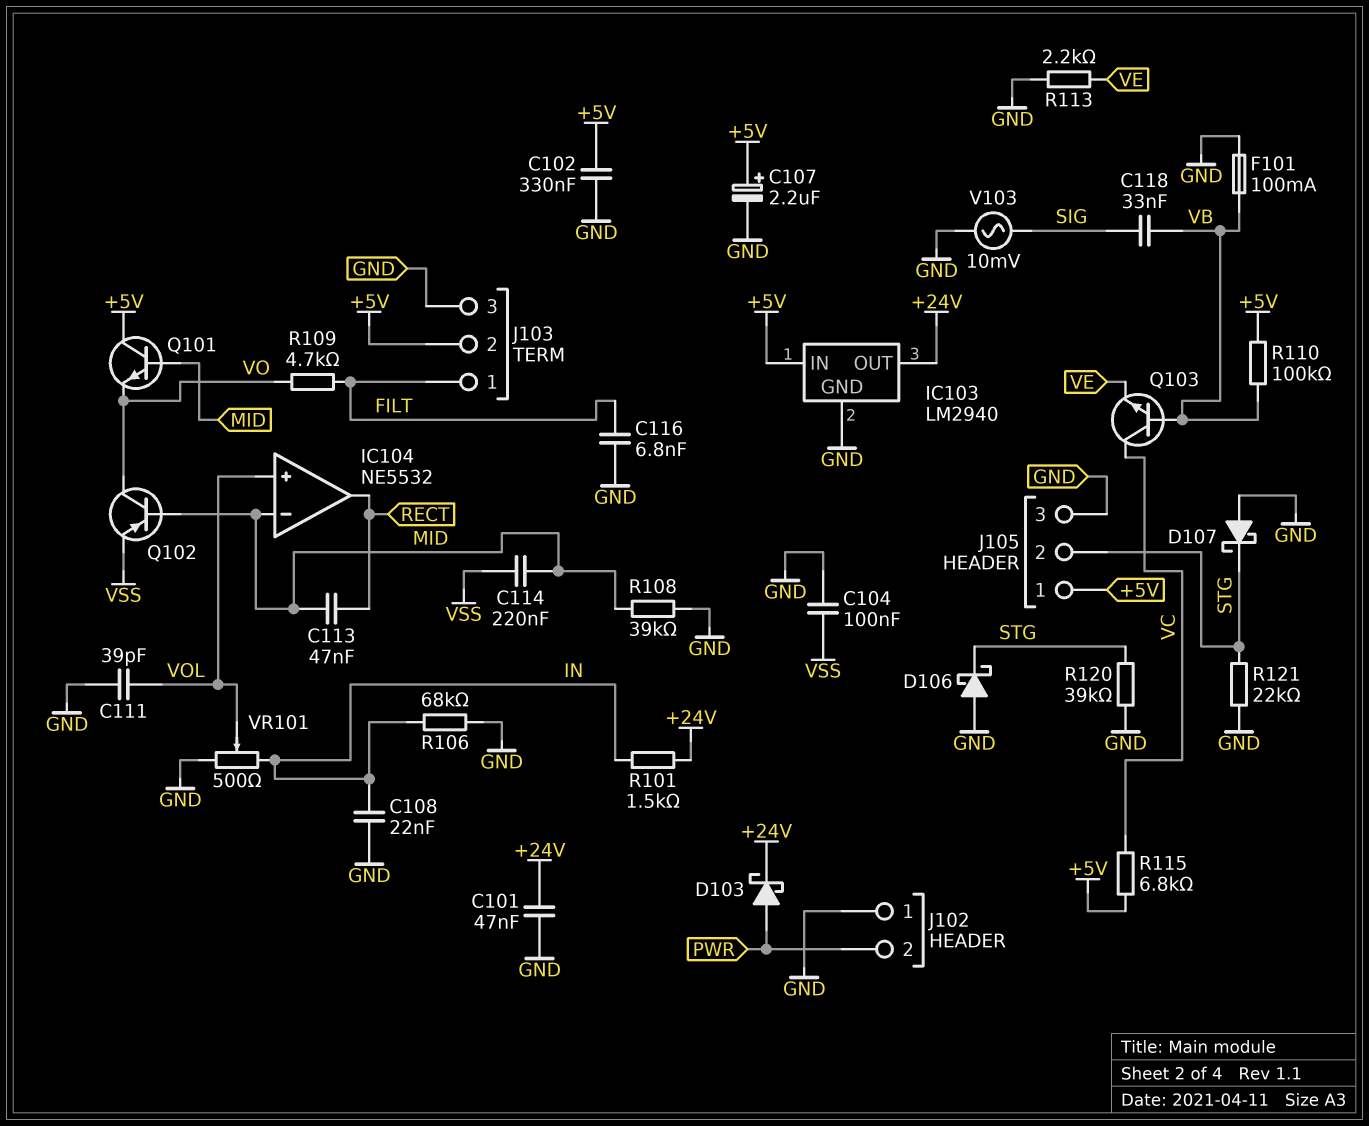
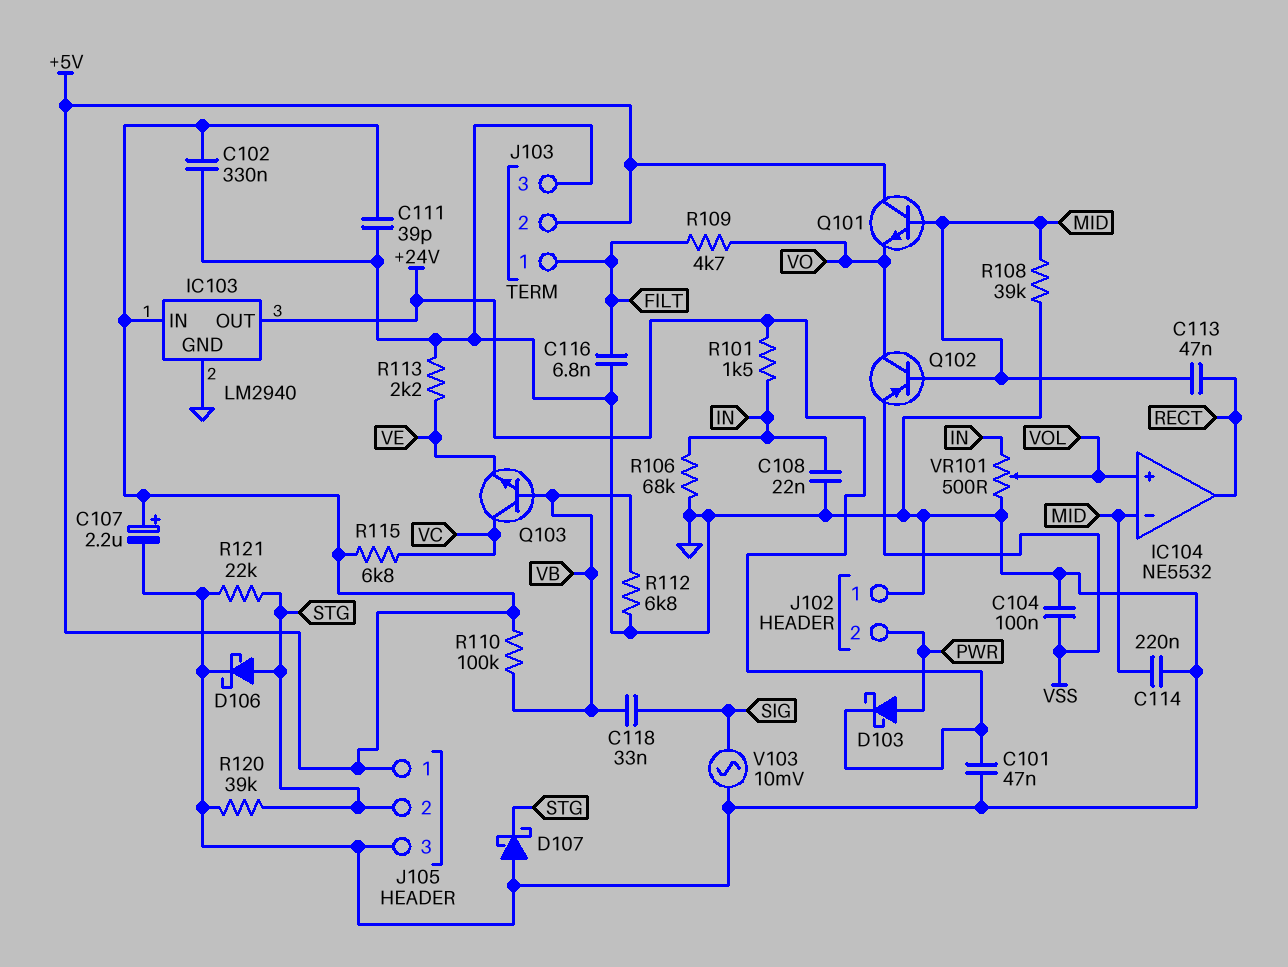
C111: 39pF (GND, VOL) -> 39pF (+5V, GND)
C114: 220nF (MID, VSS) -> 220nF (GND, MID)
D106: schottky (A GND, K STG) -> schottky (A STG, K GND)
F101: 100mA (GND, VB) -> none
R112: none -> 6.8k (GND, VB)

